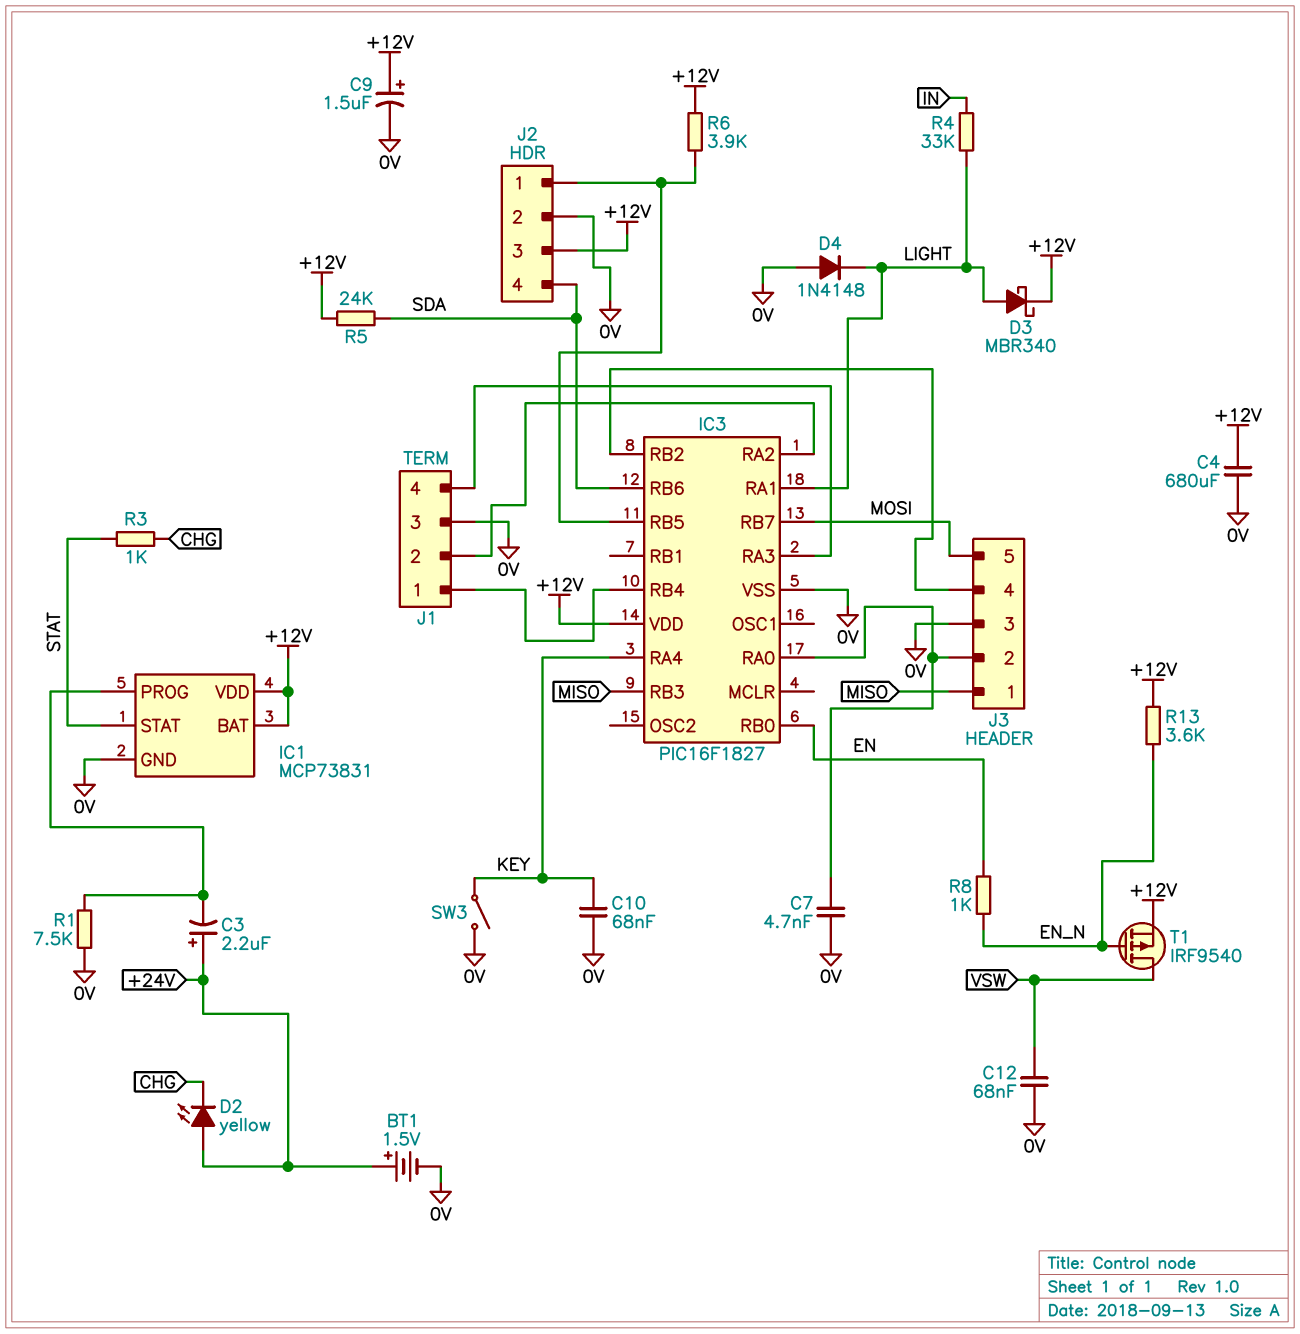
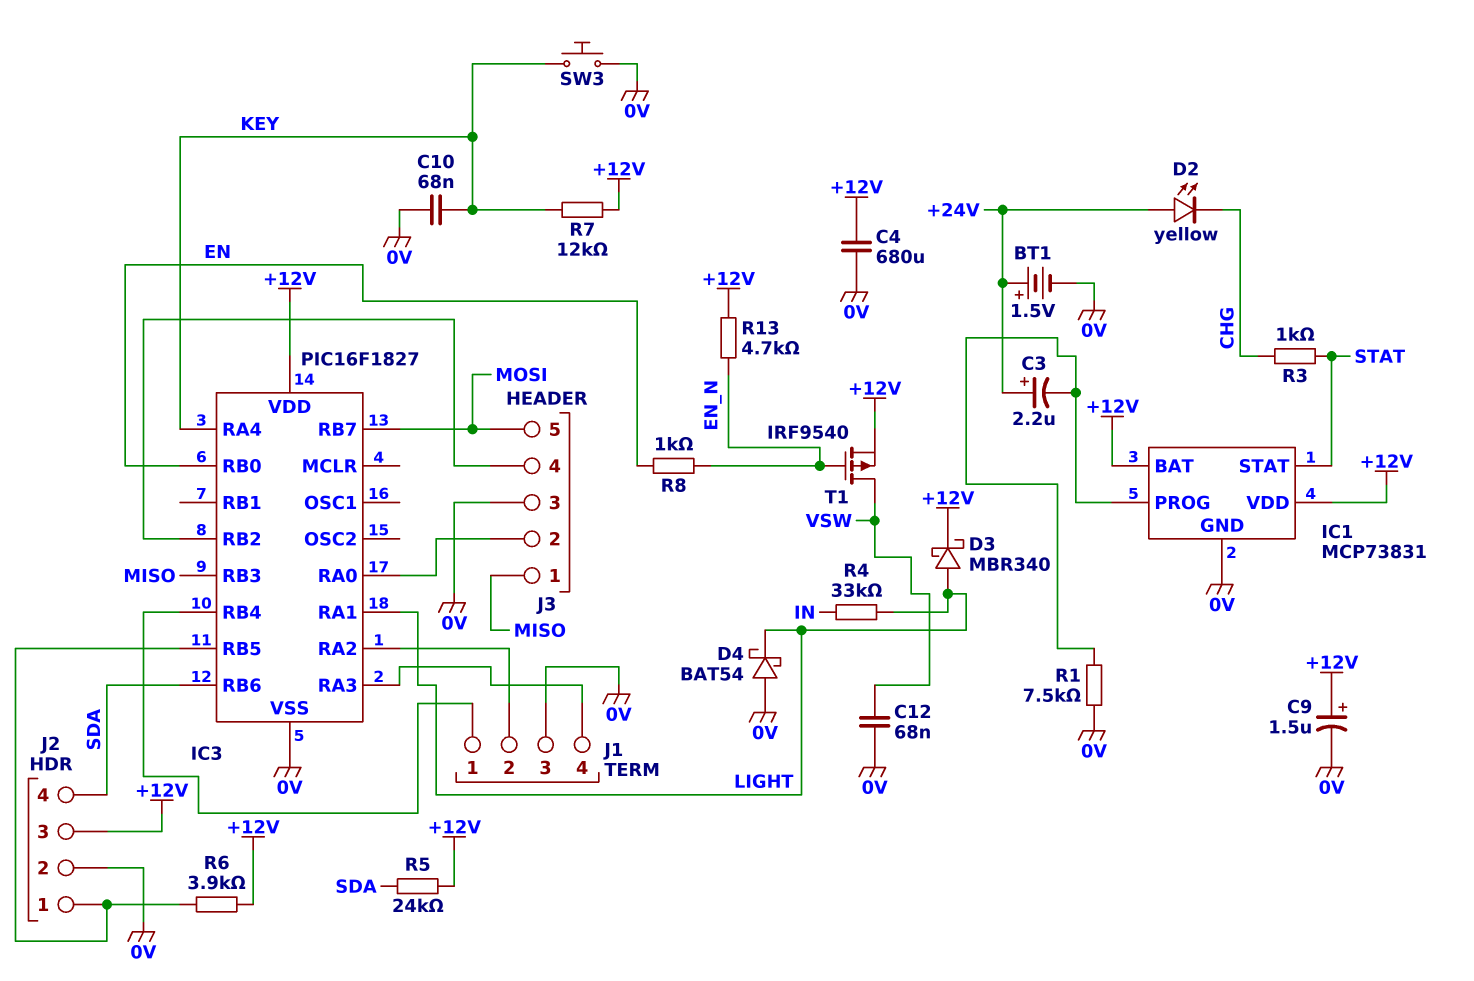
C7: 4.7nF (0V, IC3/RA0) -> none
D4: diode 1N4148 (A 0V, K LIGHT) -> schottky BAT54 (A 0V, K LIGHT)
R7: none -> 12k (+12V, KEY)
R13: 3.6k (+12V, EN_N) -> 4.7k (+12V, EN_N)
SW3: switch (0V, KEY) -> button (0V, KEY)

